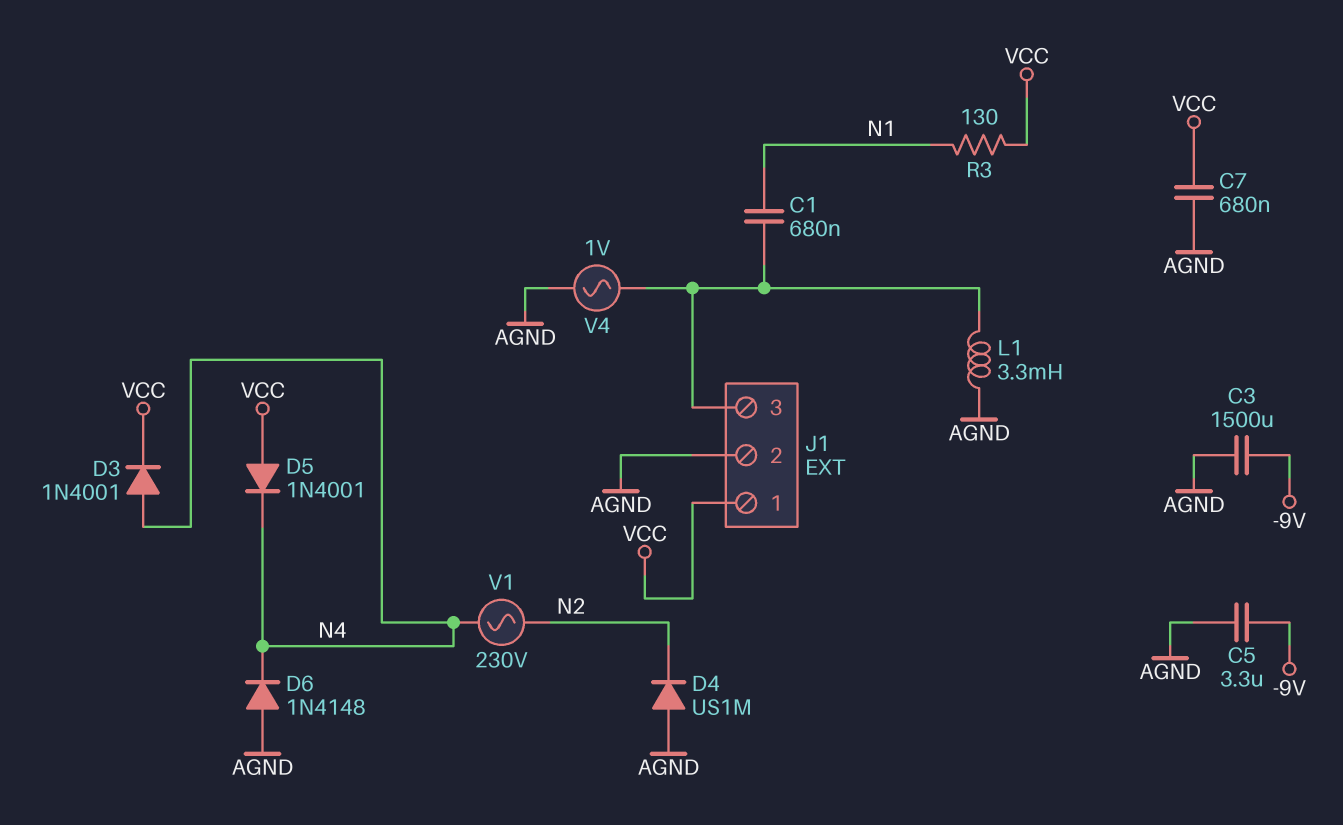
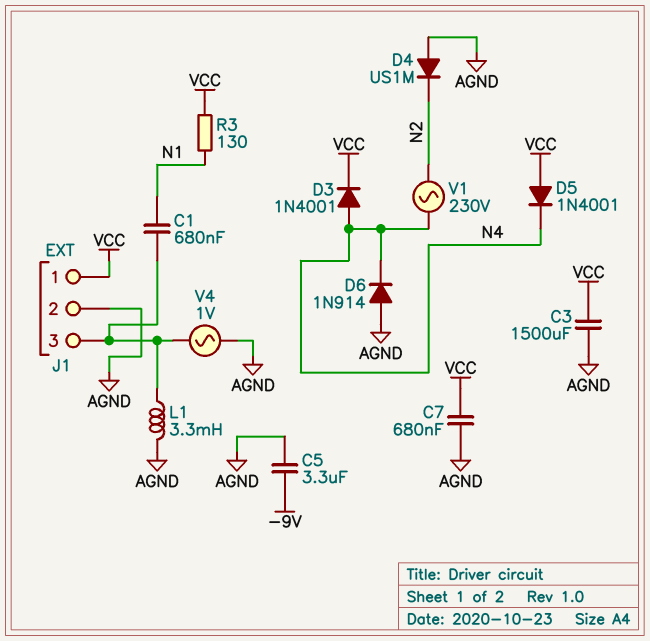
C3: 1500uF (-9V, AGND) -> 1500uF (AGND, VCC)
D6: diode 1N4148 (A AGND, K N4) -> diode 1N914 (A AGND, K N4)

